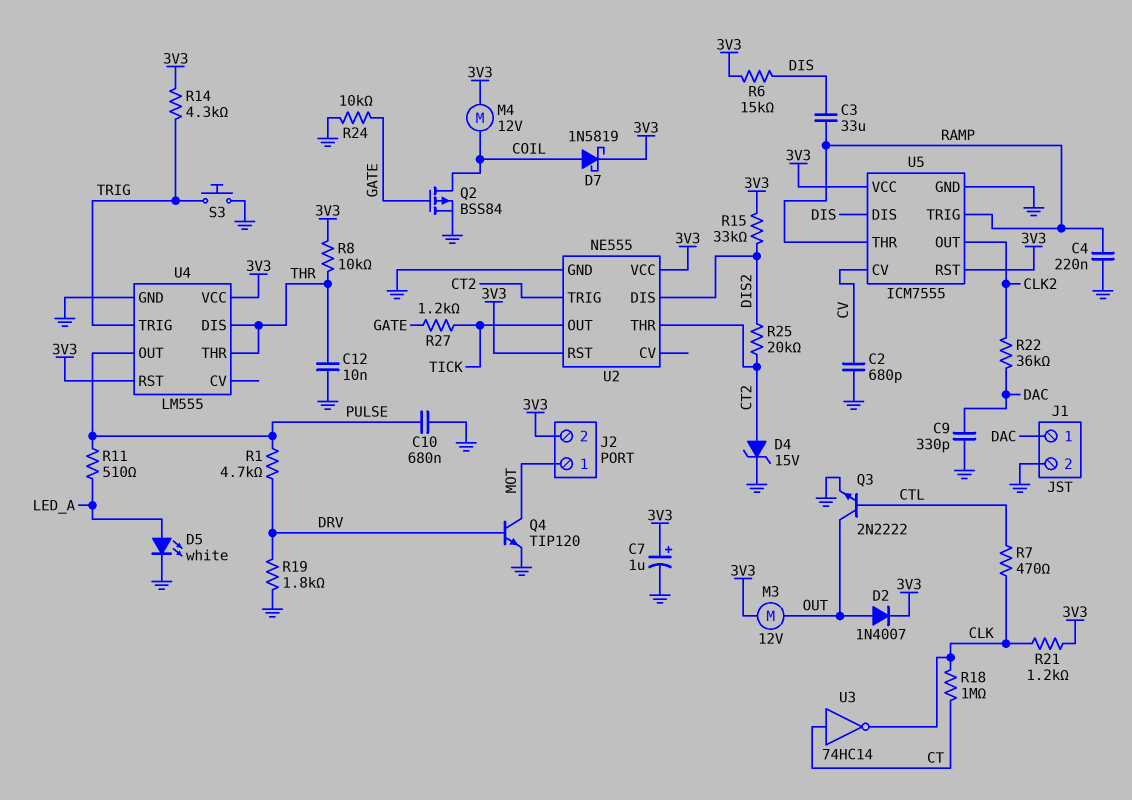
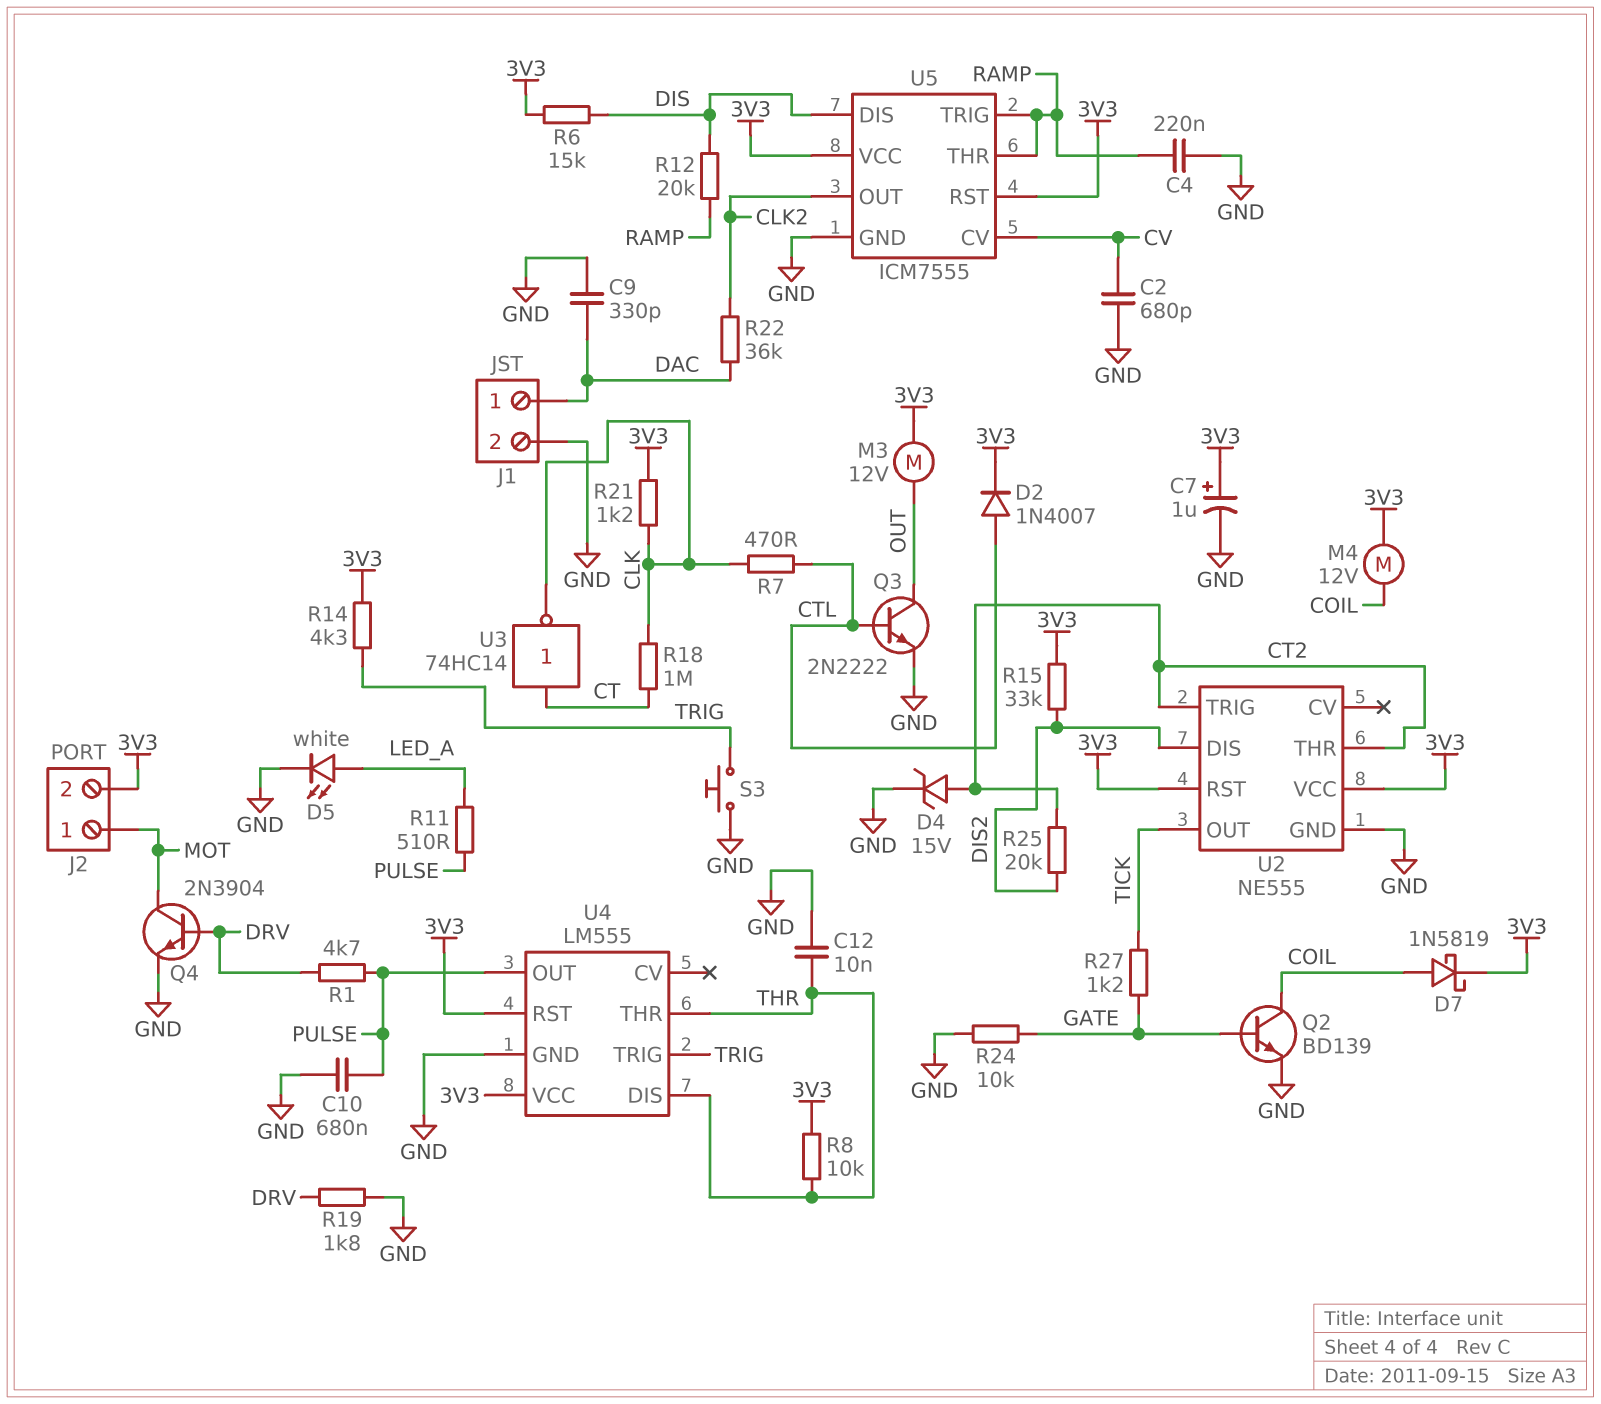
C3: 33uF (DIS, RAMP) -> none
D2: diode 1N4007 (A OUT, K 3V3) -> diode 1N4007 (A CTL, K 3V3)
Q2: PMOS BSS84 (G GATE, D COIL, S GND) -> NPN BD139 (B GATE, C COIL, E GND)
Q4: NPN TIP120 (B DRV, C MOT, E GND) -> NPN 2N3904 (B DRV, C MOT, E GND)
R12: none -> 20k (DIS, RAMP)

